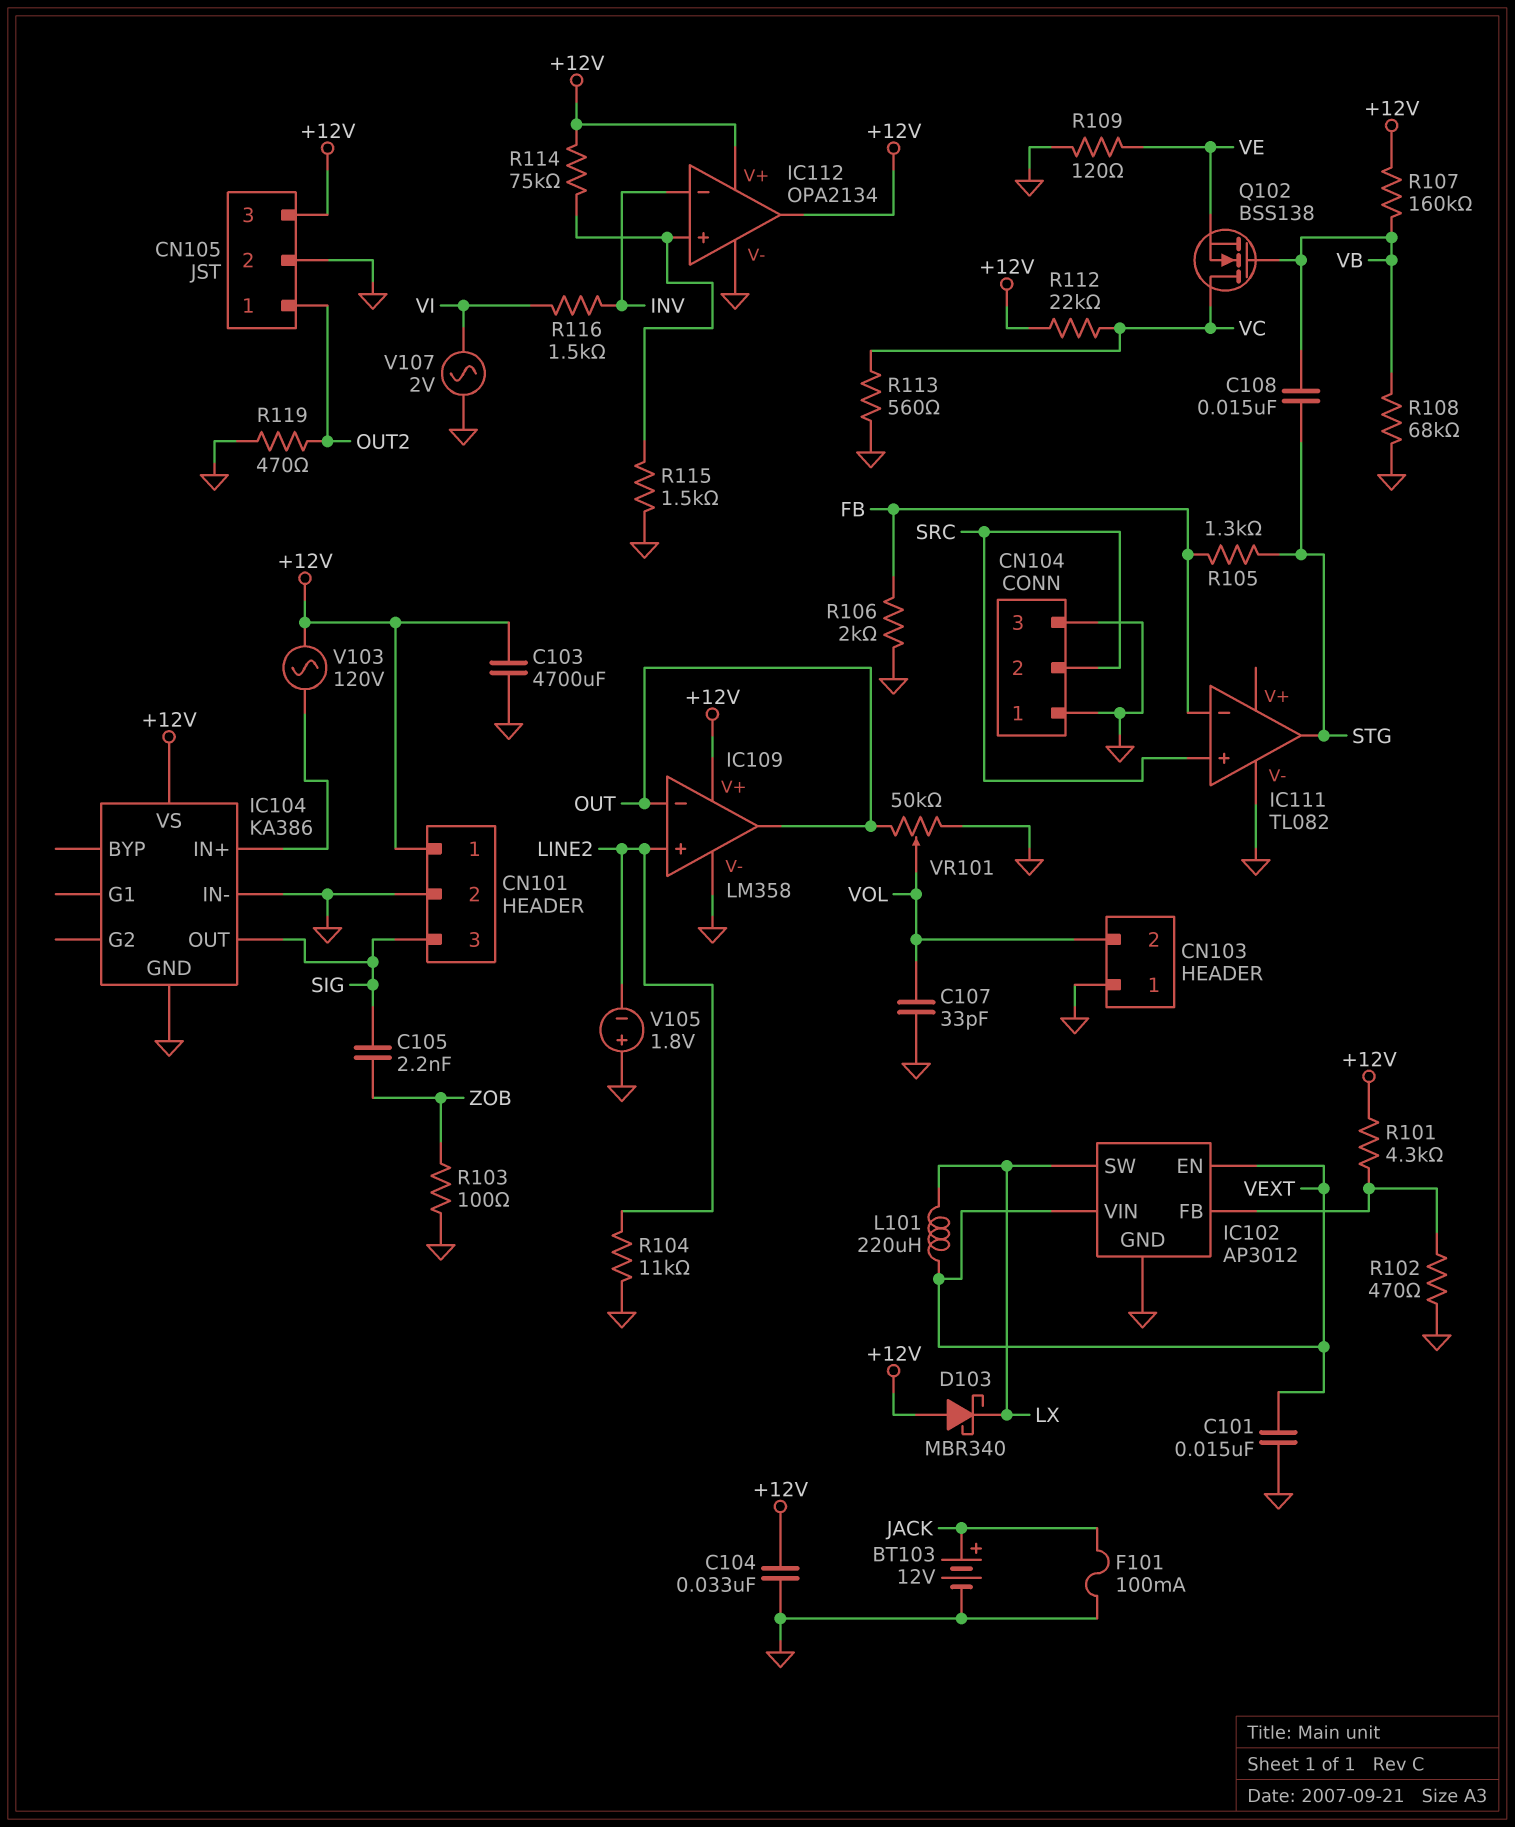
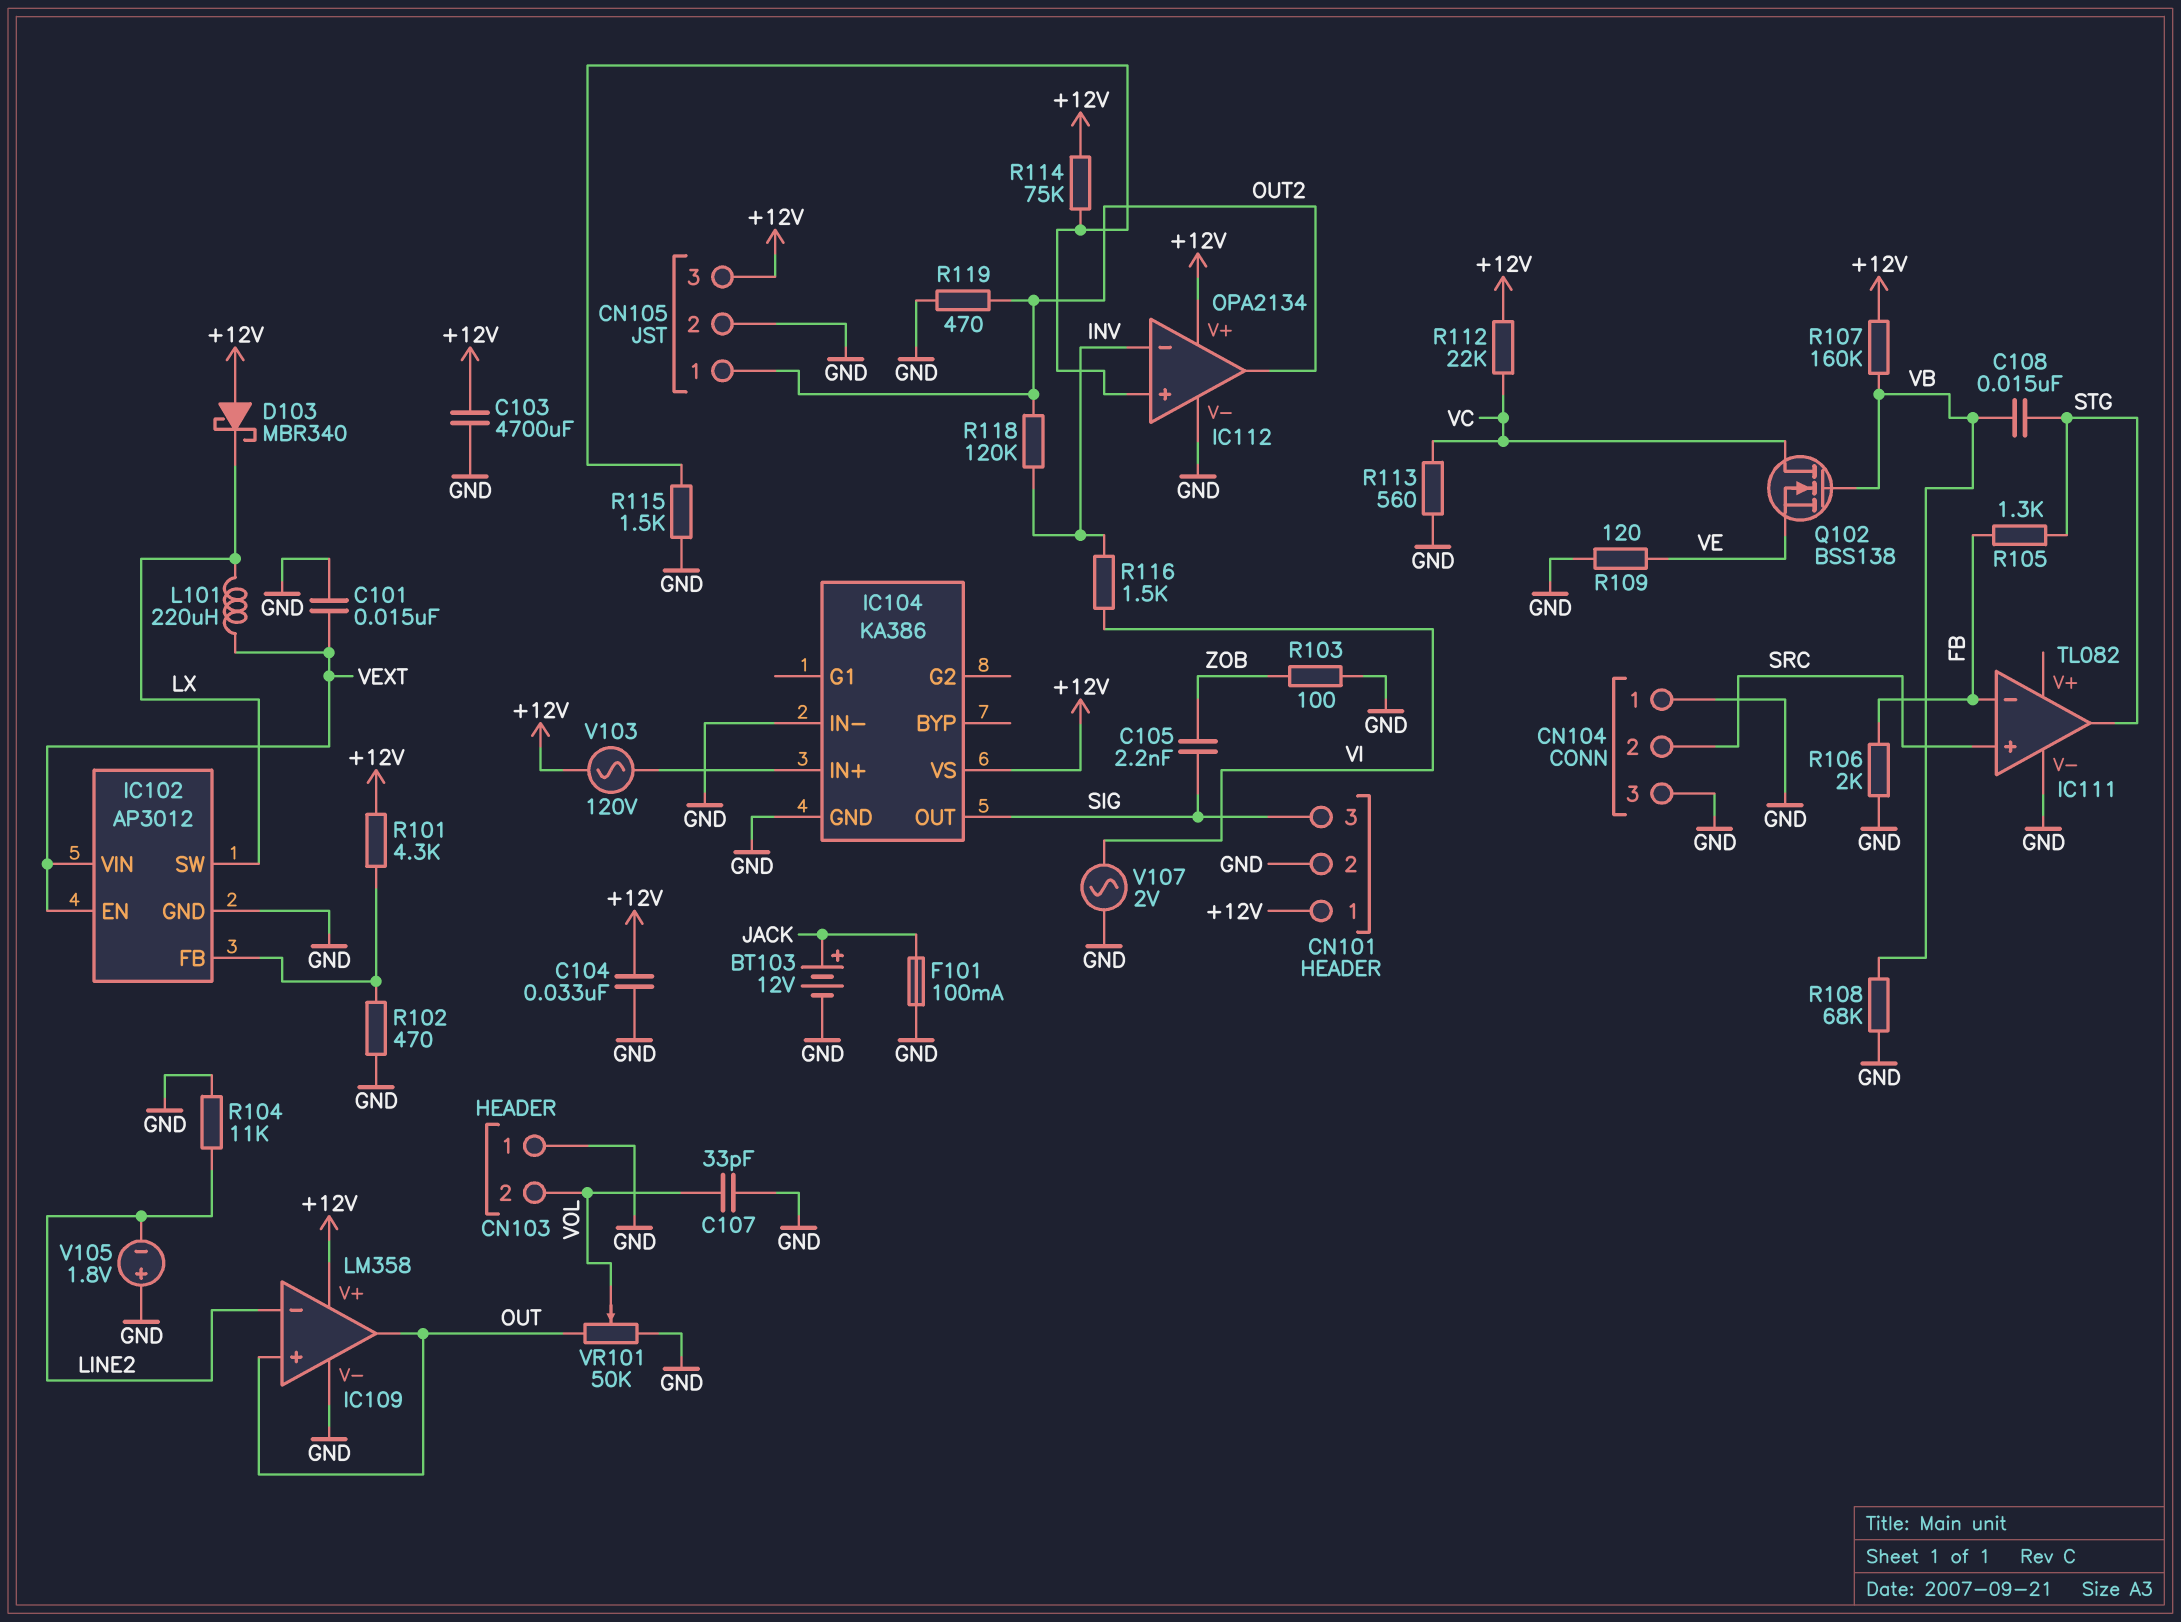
IC109 pin in+: LINE2 -> OUT
IC109 pin in-: OUT -> LINE2
IC112 pin out: +12V -> OUT2
R118: none -> 120k (INV, OUT2)

